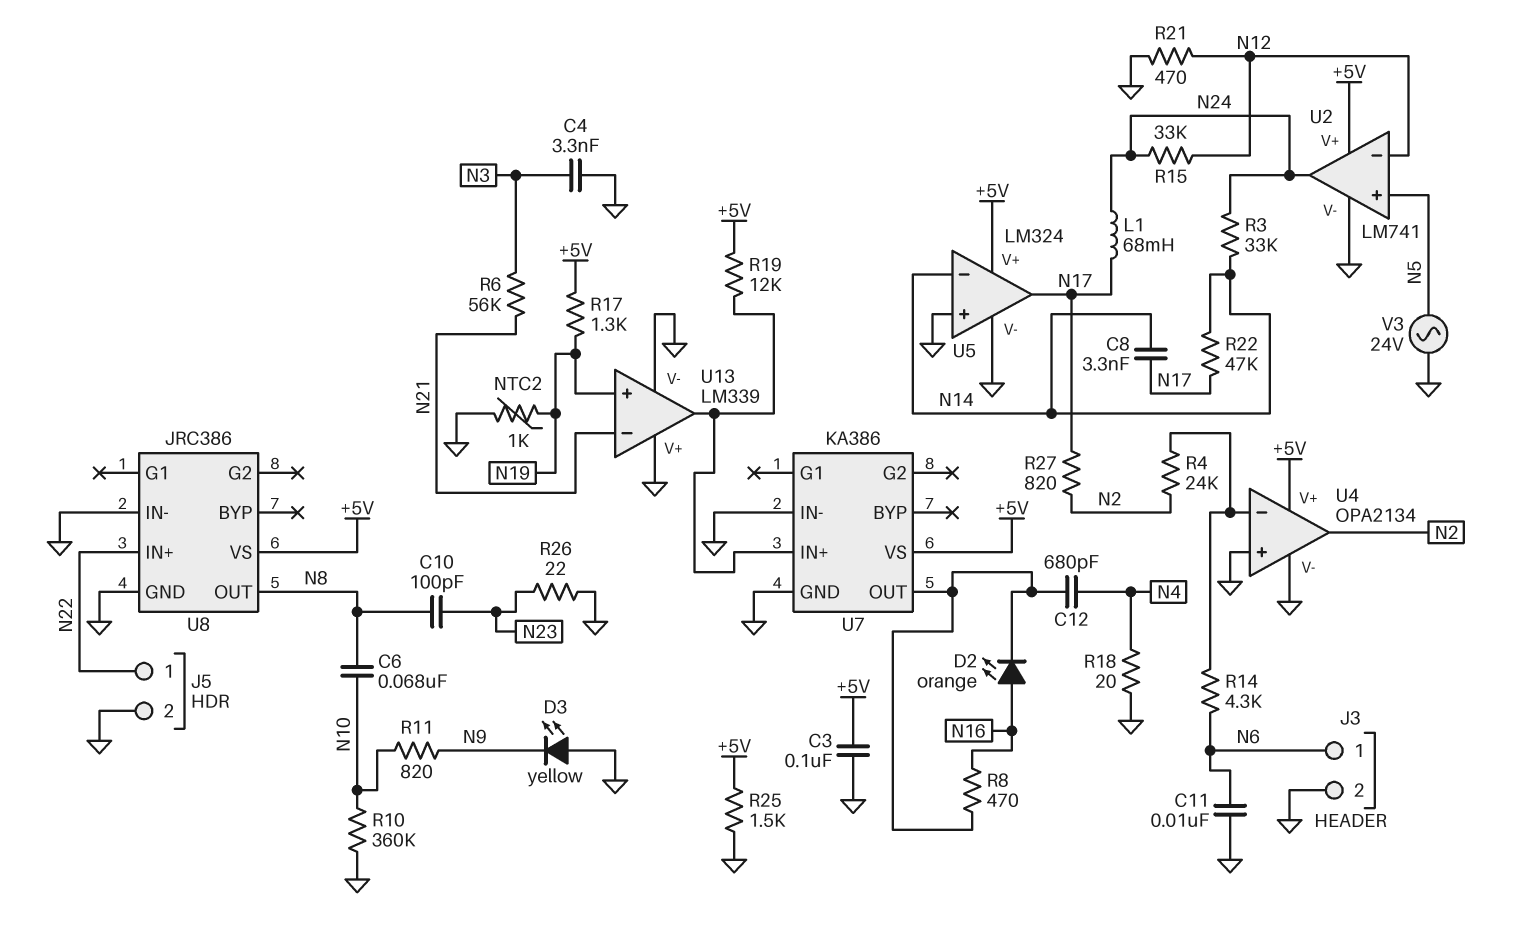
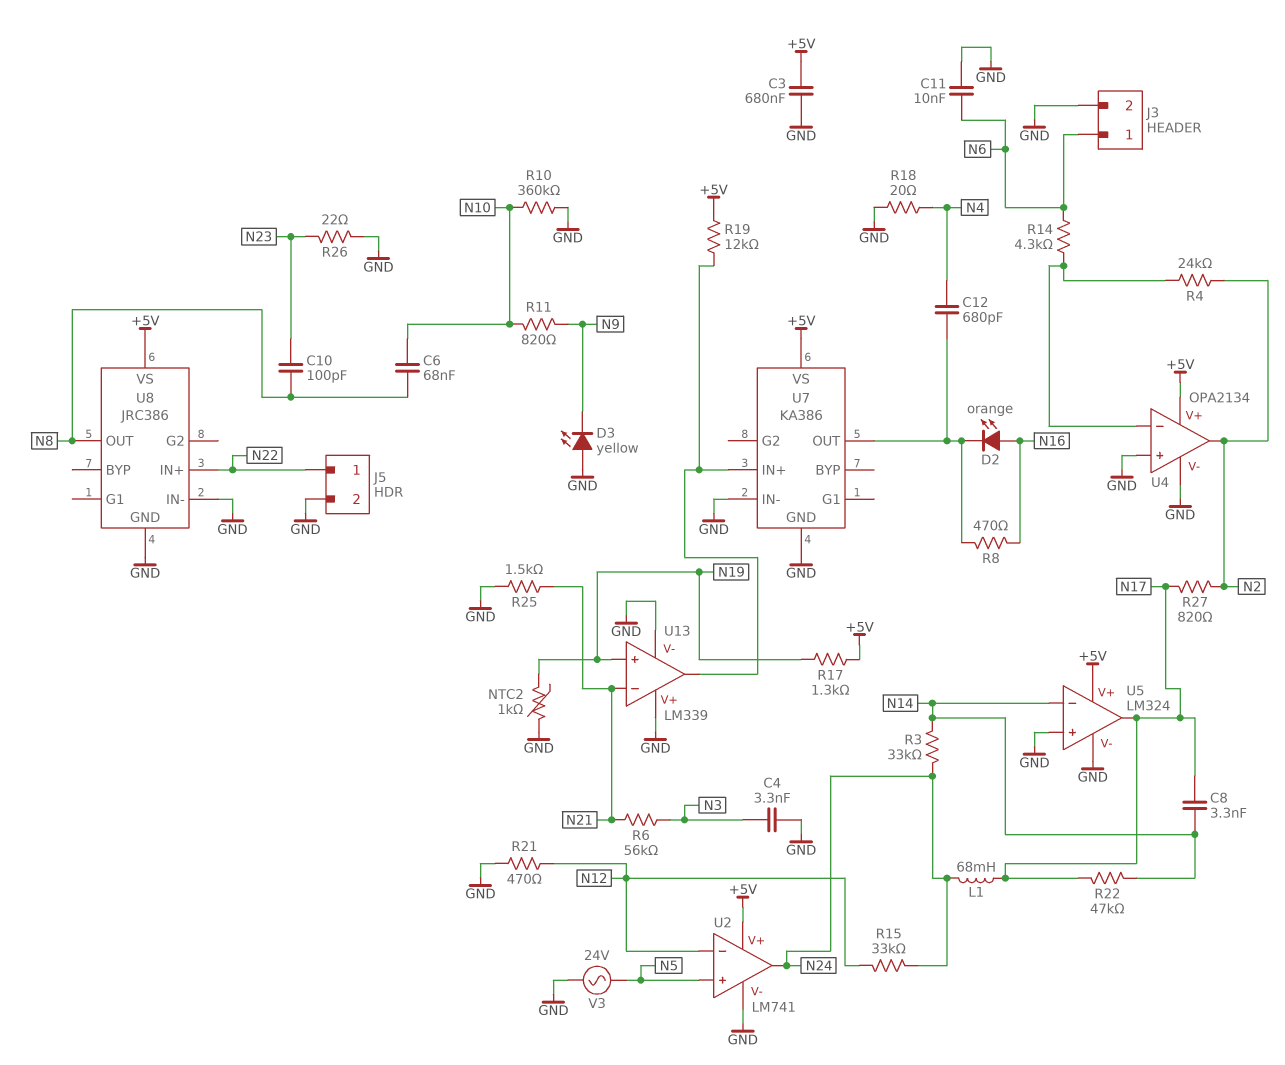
C3: 100nF (+5V, GND) -> 680nF (+5V, GND)
R25: 1.5k (+5V, GND) -> 1.5k (GND, N21)

